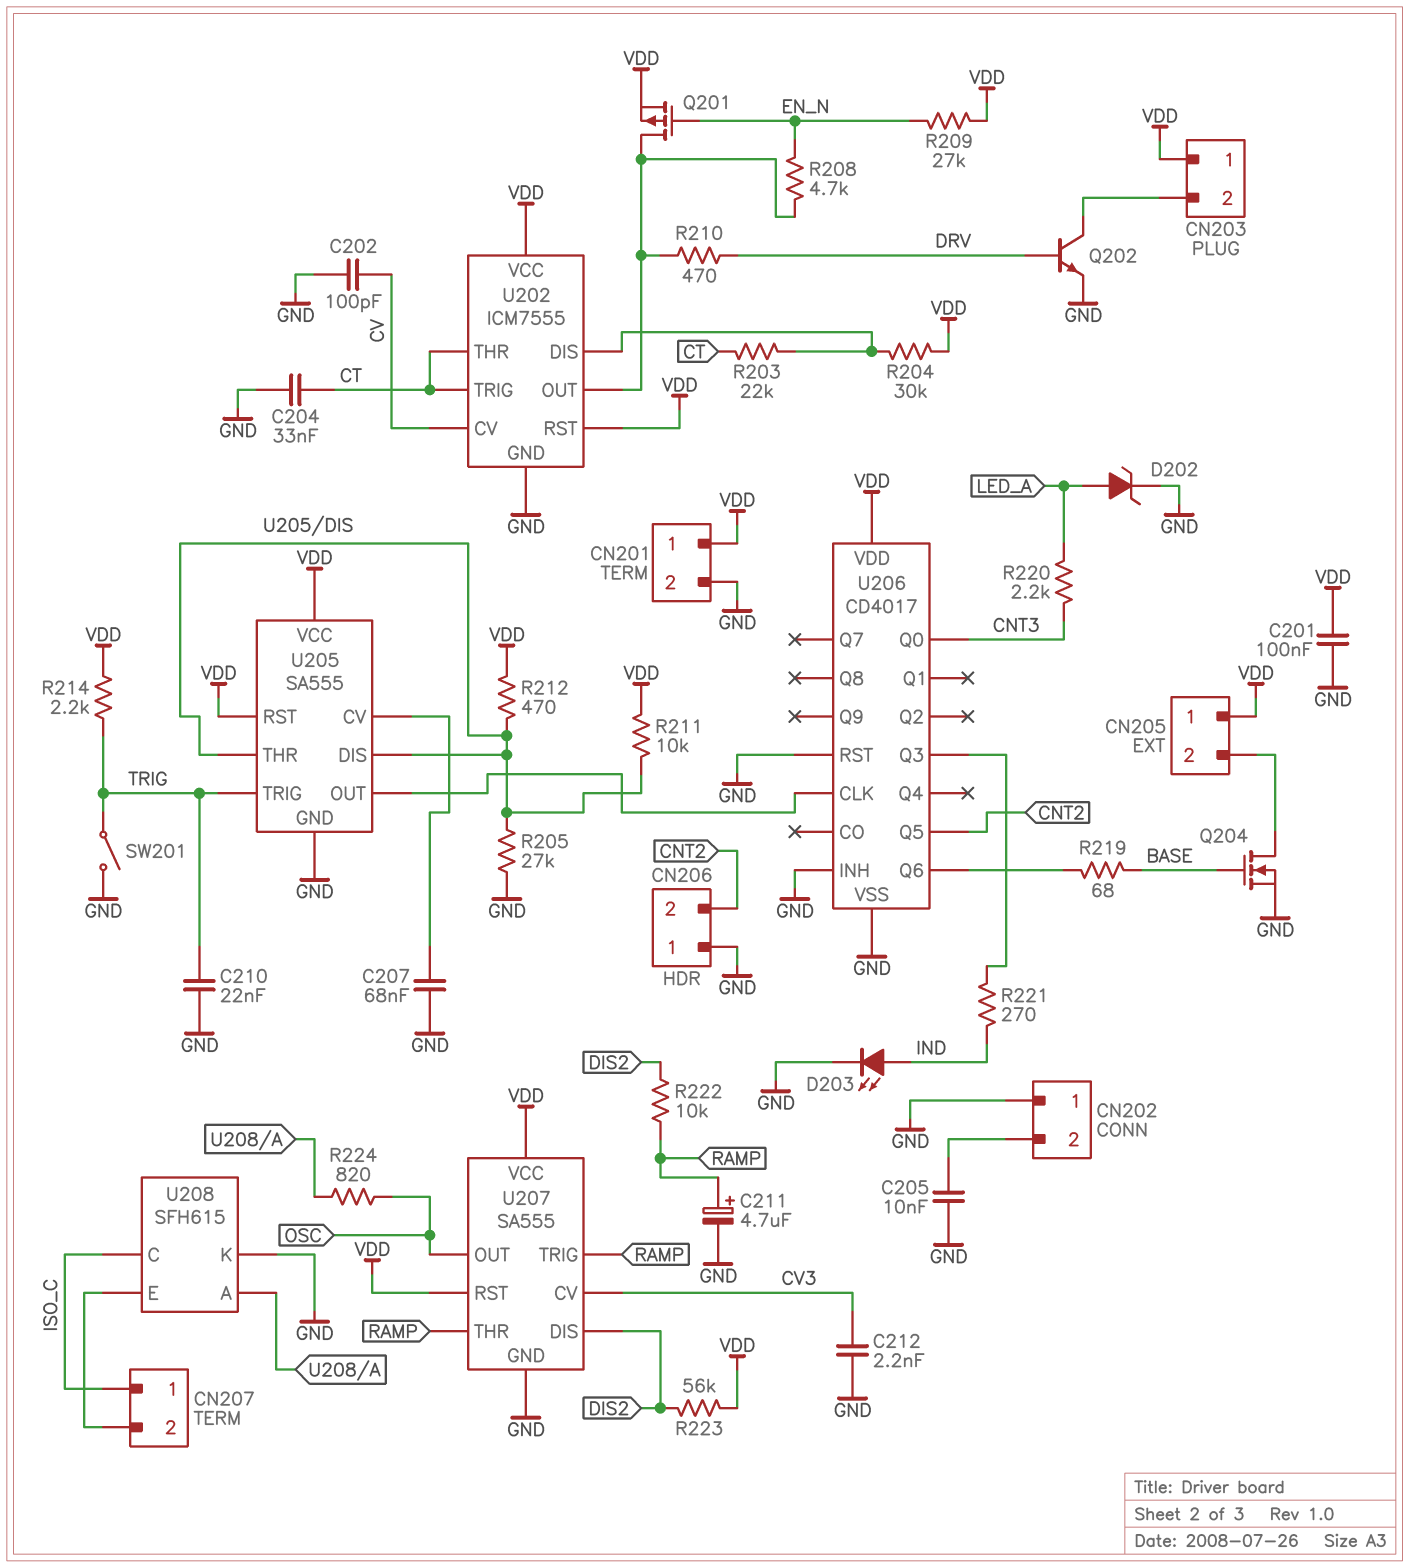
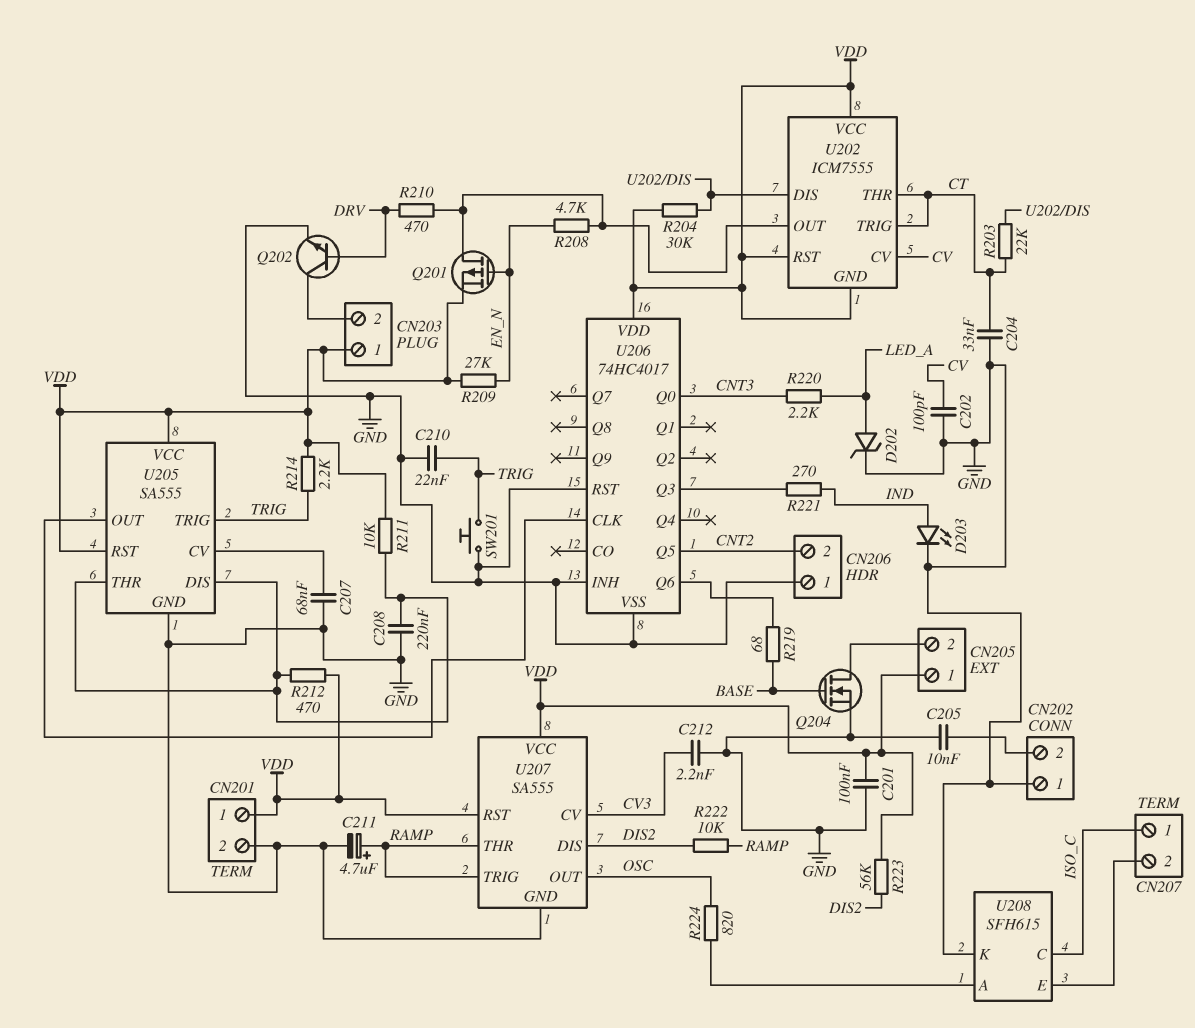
C208: none -> 220nF (GND, U205/DIS)
R205: 27k (GND, U205/DIS) -> none
SW201: switch (GND, TRIG) -> button (GND, TRIG)
U202 pin GND: GND -> VDD
U206: CD4017 -> 74HC4017

